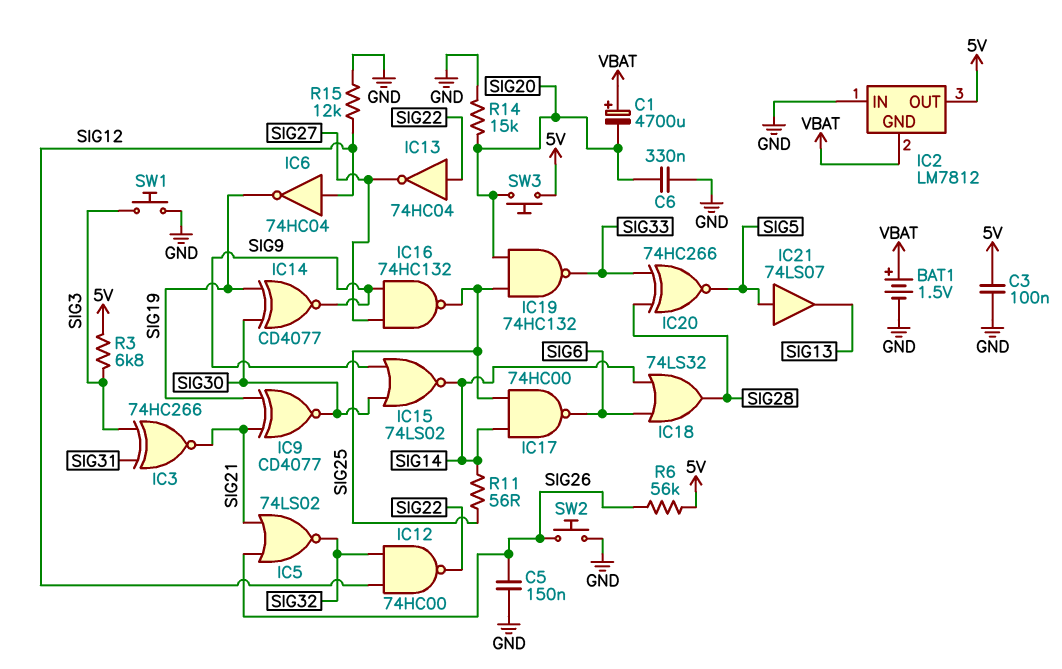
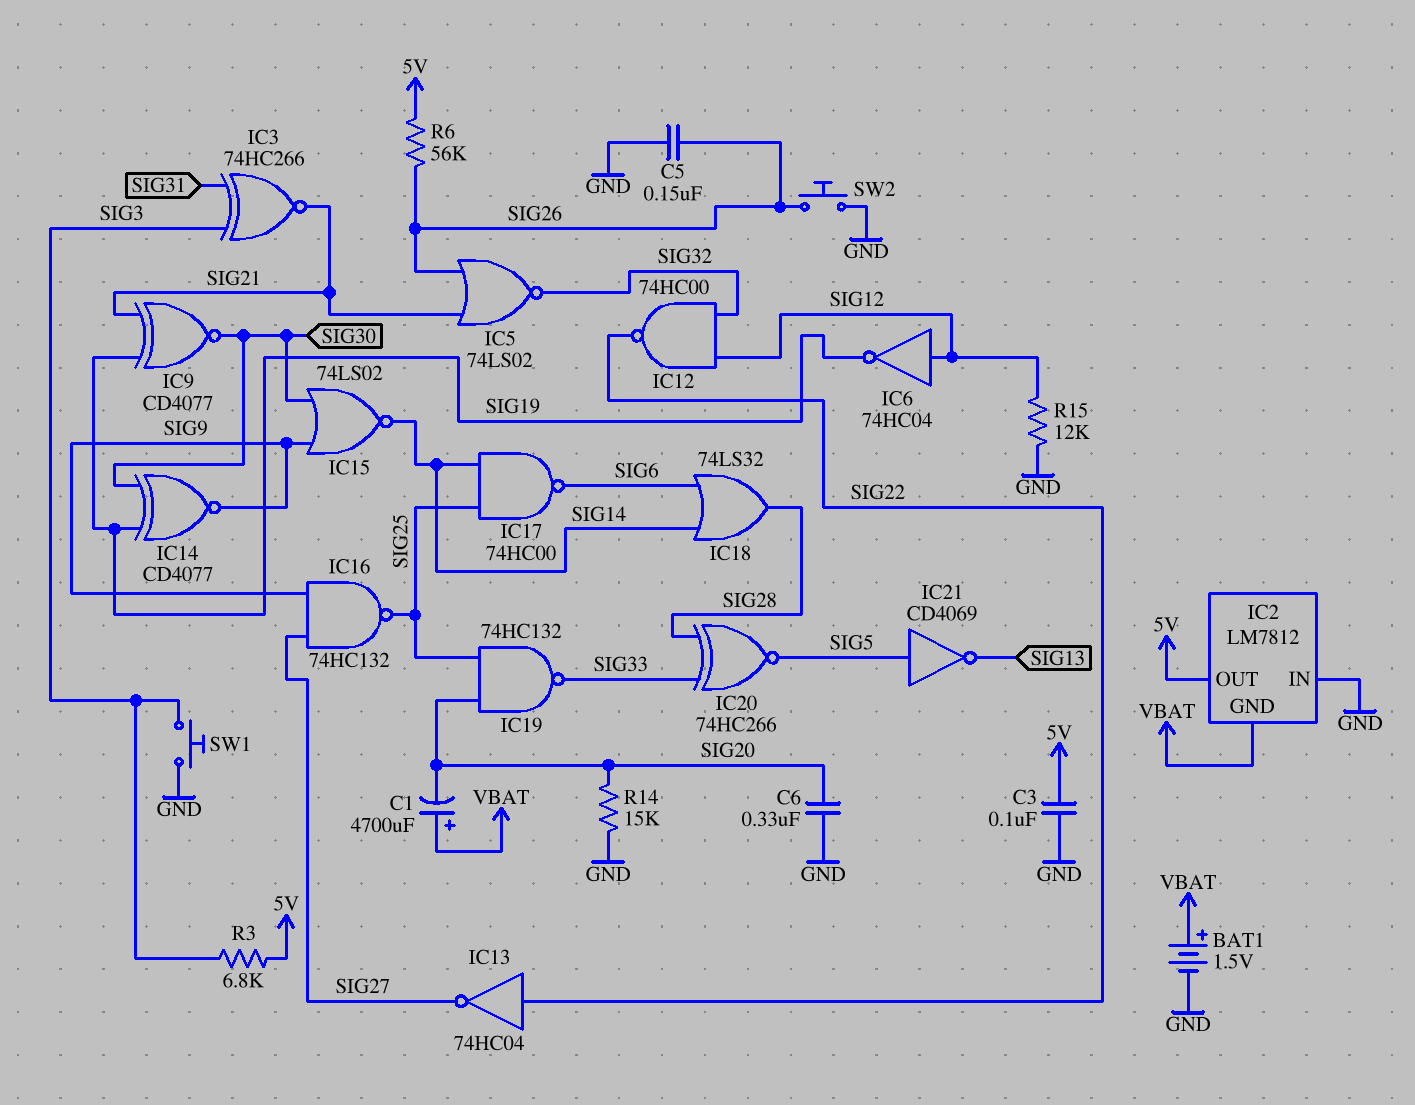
IC21: buffer 74LS07 (in SIG5, out SIG13) -> NOT CD4069 (in SIG5, out SIG13)
R11: 56 (SIG14, SIG25) -> none
SW3: button (5V, SIG20) -> none

